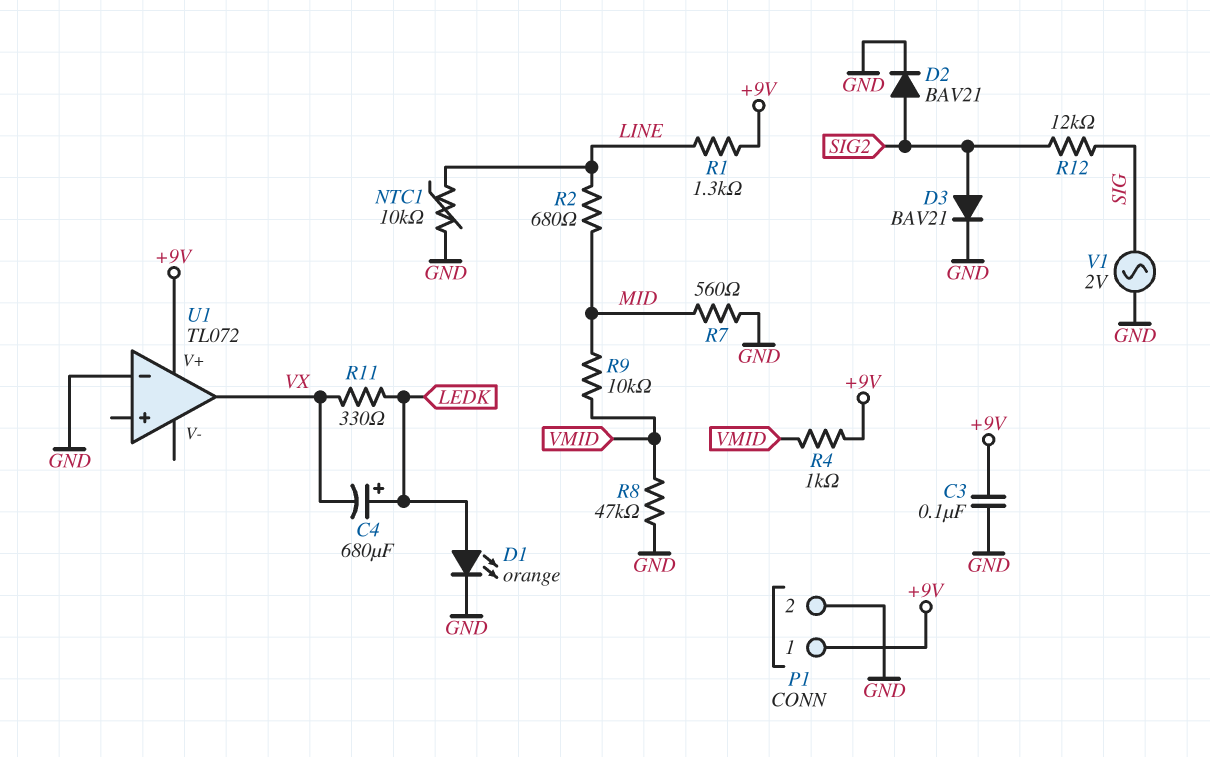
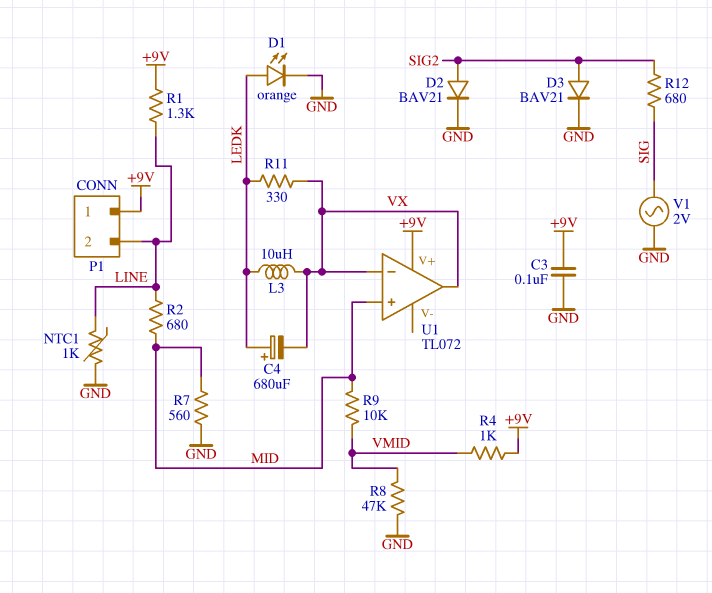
L3: none -> 10uH (LEDK, VX)
NTC1: 10k (GND, LINE) -> 1k (GND, LINE)
P1 pin 2: GND -> LINE
R12: 12k (SIG, SIG2) -> 680 (SIG, SIG2)
U1 pin in+: none -> MID
U1 pin in-: GND -> VX

